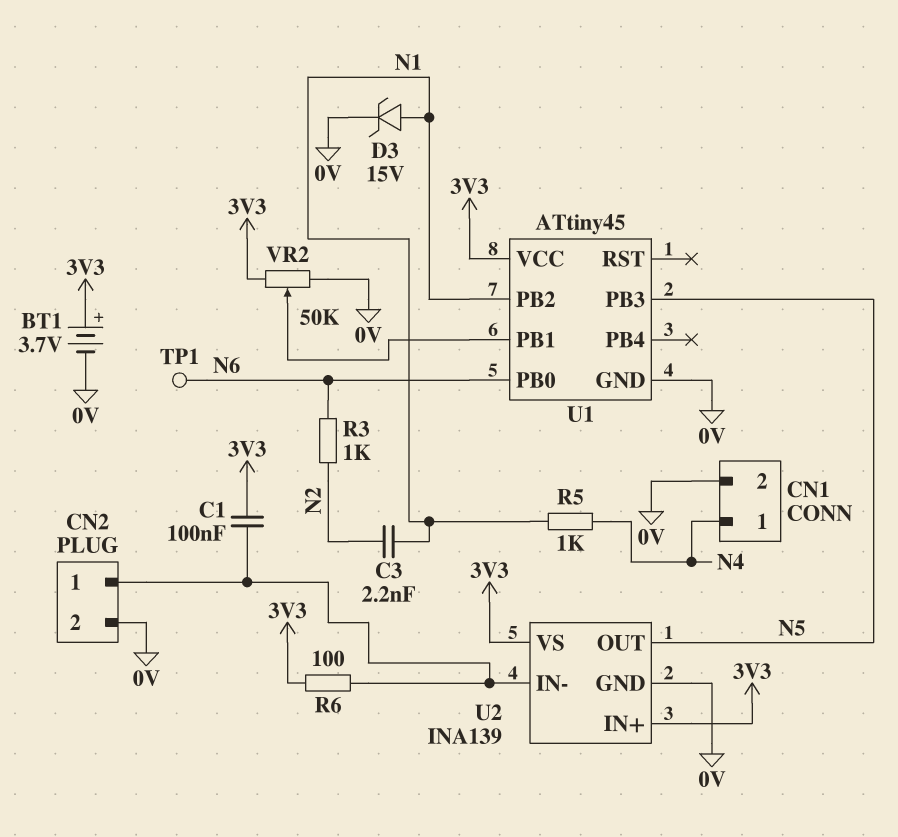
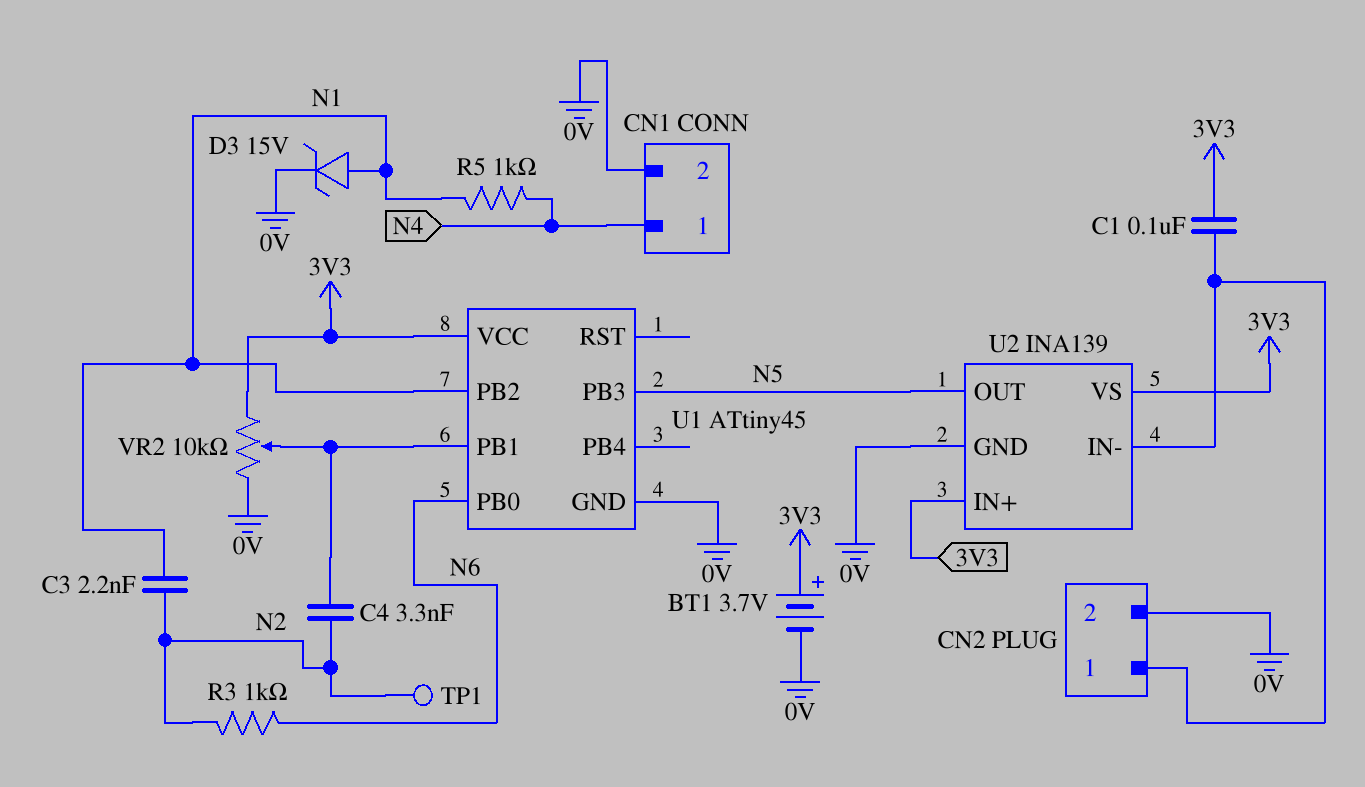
C4: none -> 3.3nF (N2, U1/PB1)
R6: 100 (3V3, CN2/1) -> none
TP1: test point (N6) -> test point (N2)
VR2: 50k (0V, 3V3, wiper U1/PB1) -> 10k (0V, 3V3, wiper U1/PB1)

